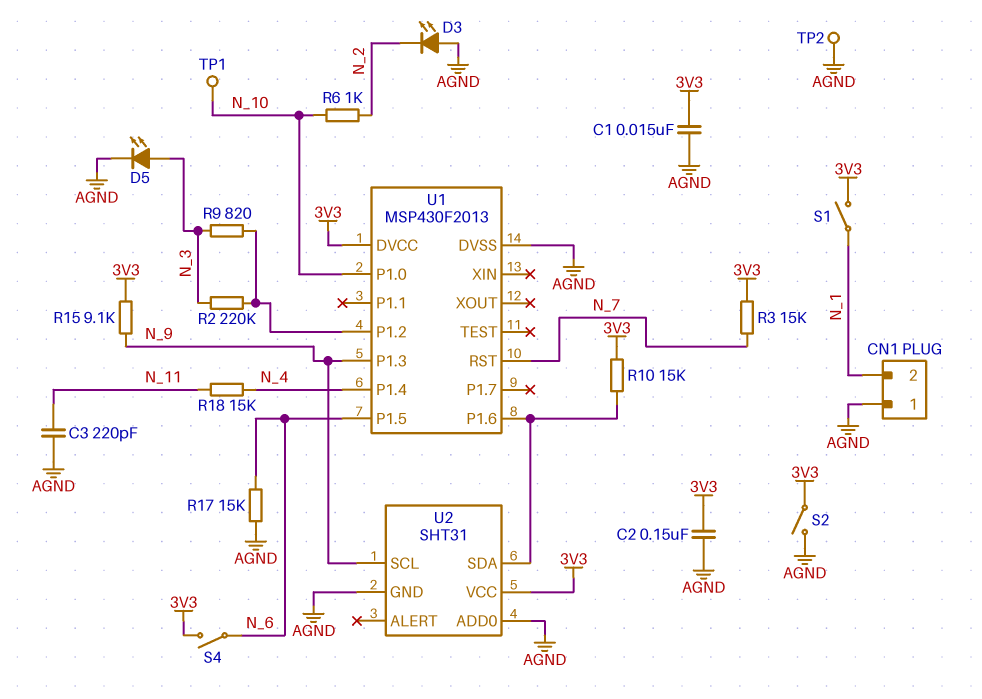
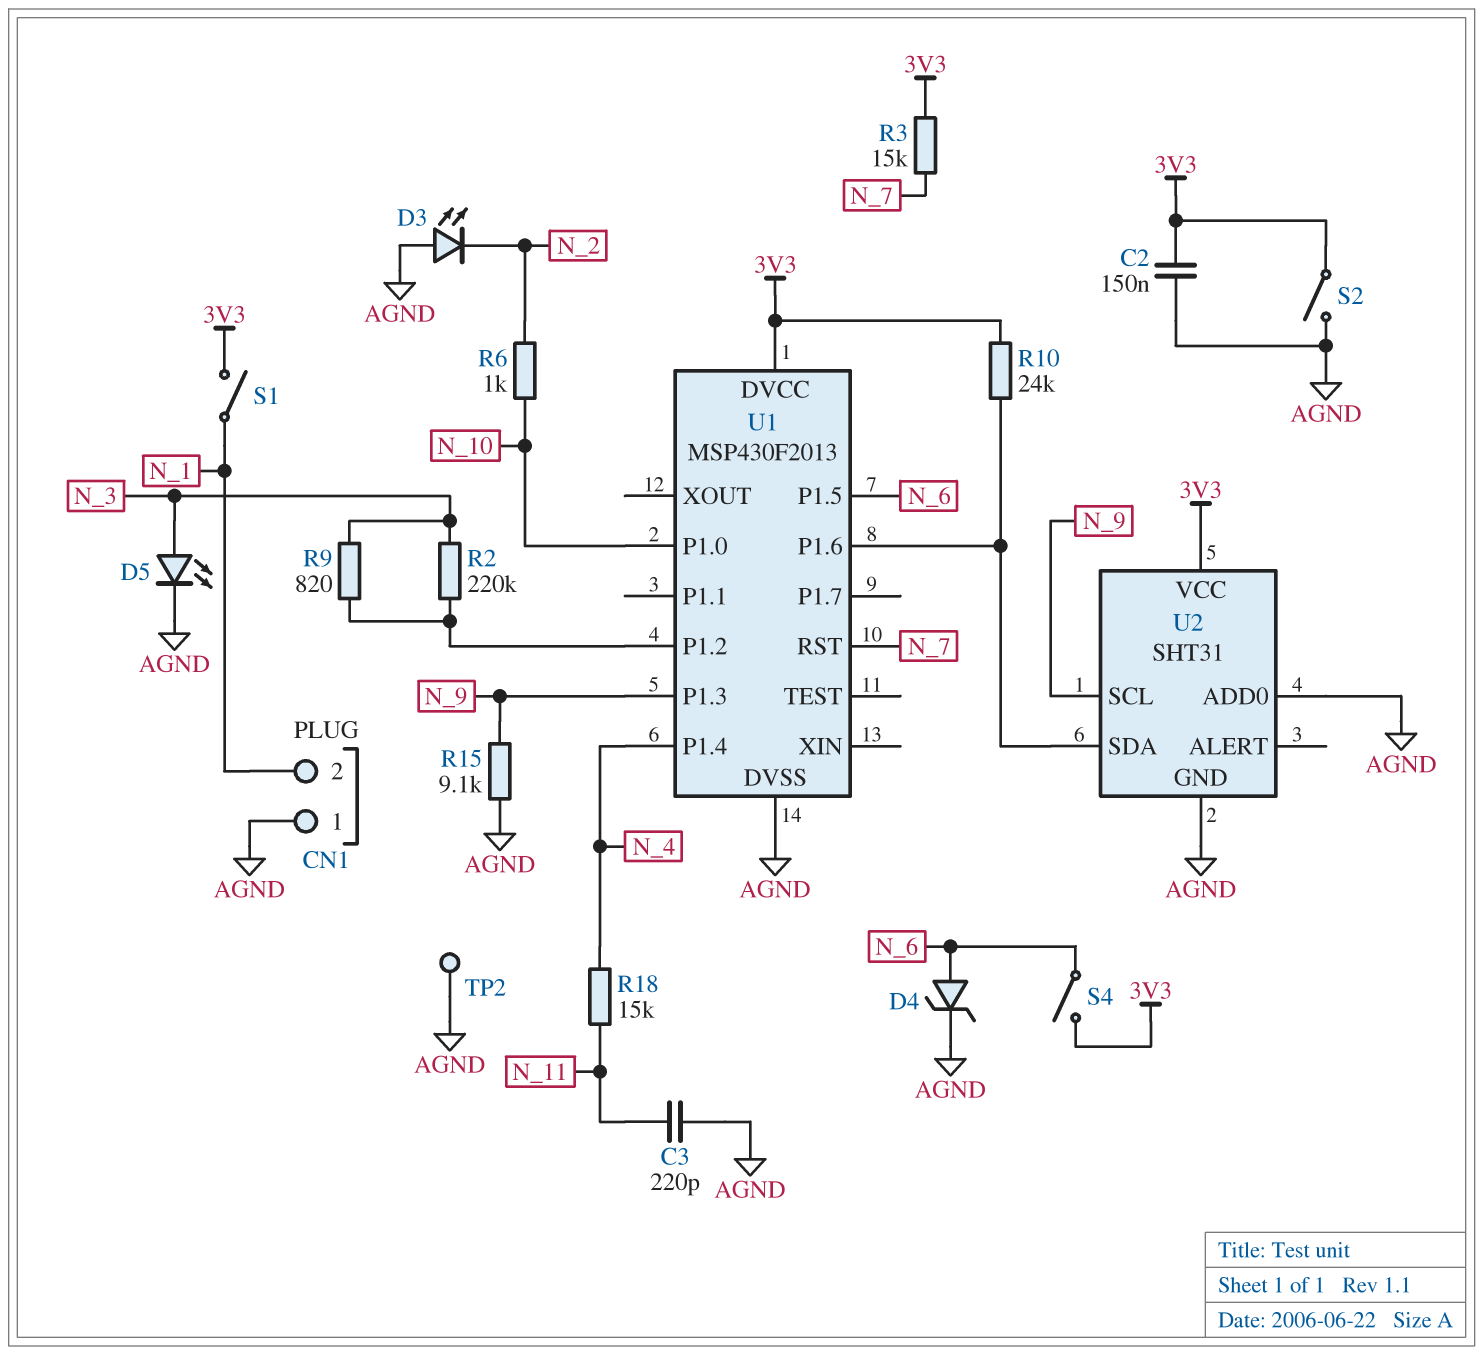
C1: 15nF (3V3, AGND) -> none
D4: none -> zener (A N_6, K AGND)
R10: 15k (3V3, U1/P1.6) -> 24k (3V3, U1/P1.6)
R15: 9.1k (3V3, N_9) -> 9.1k (AGND, N_9)
R17: 15k (AGND, N_6) -> none
TP1: test point (N_10) -> none

